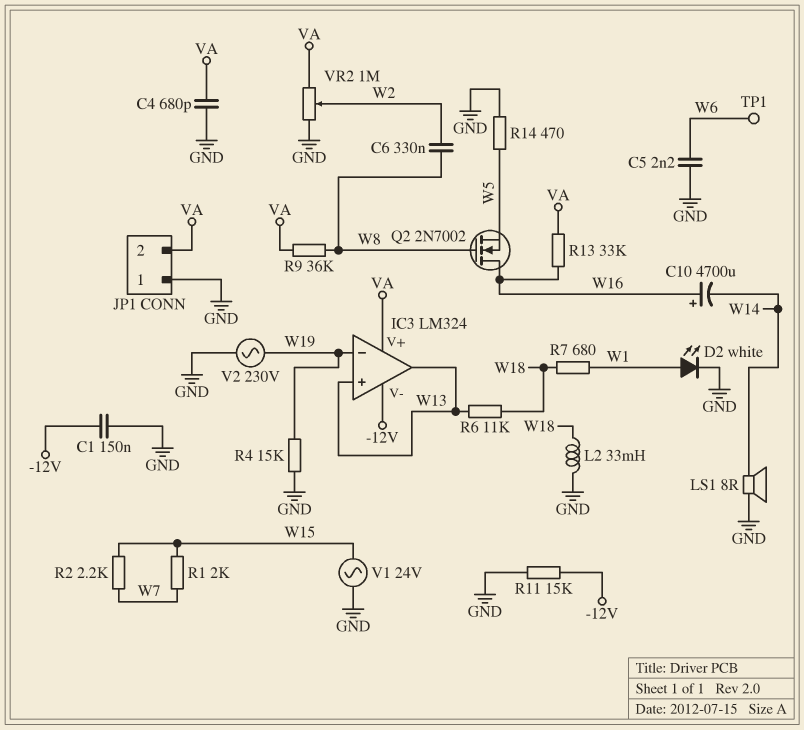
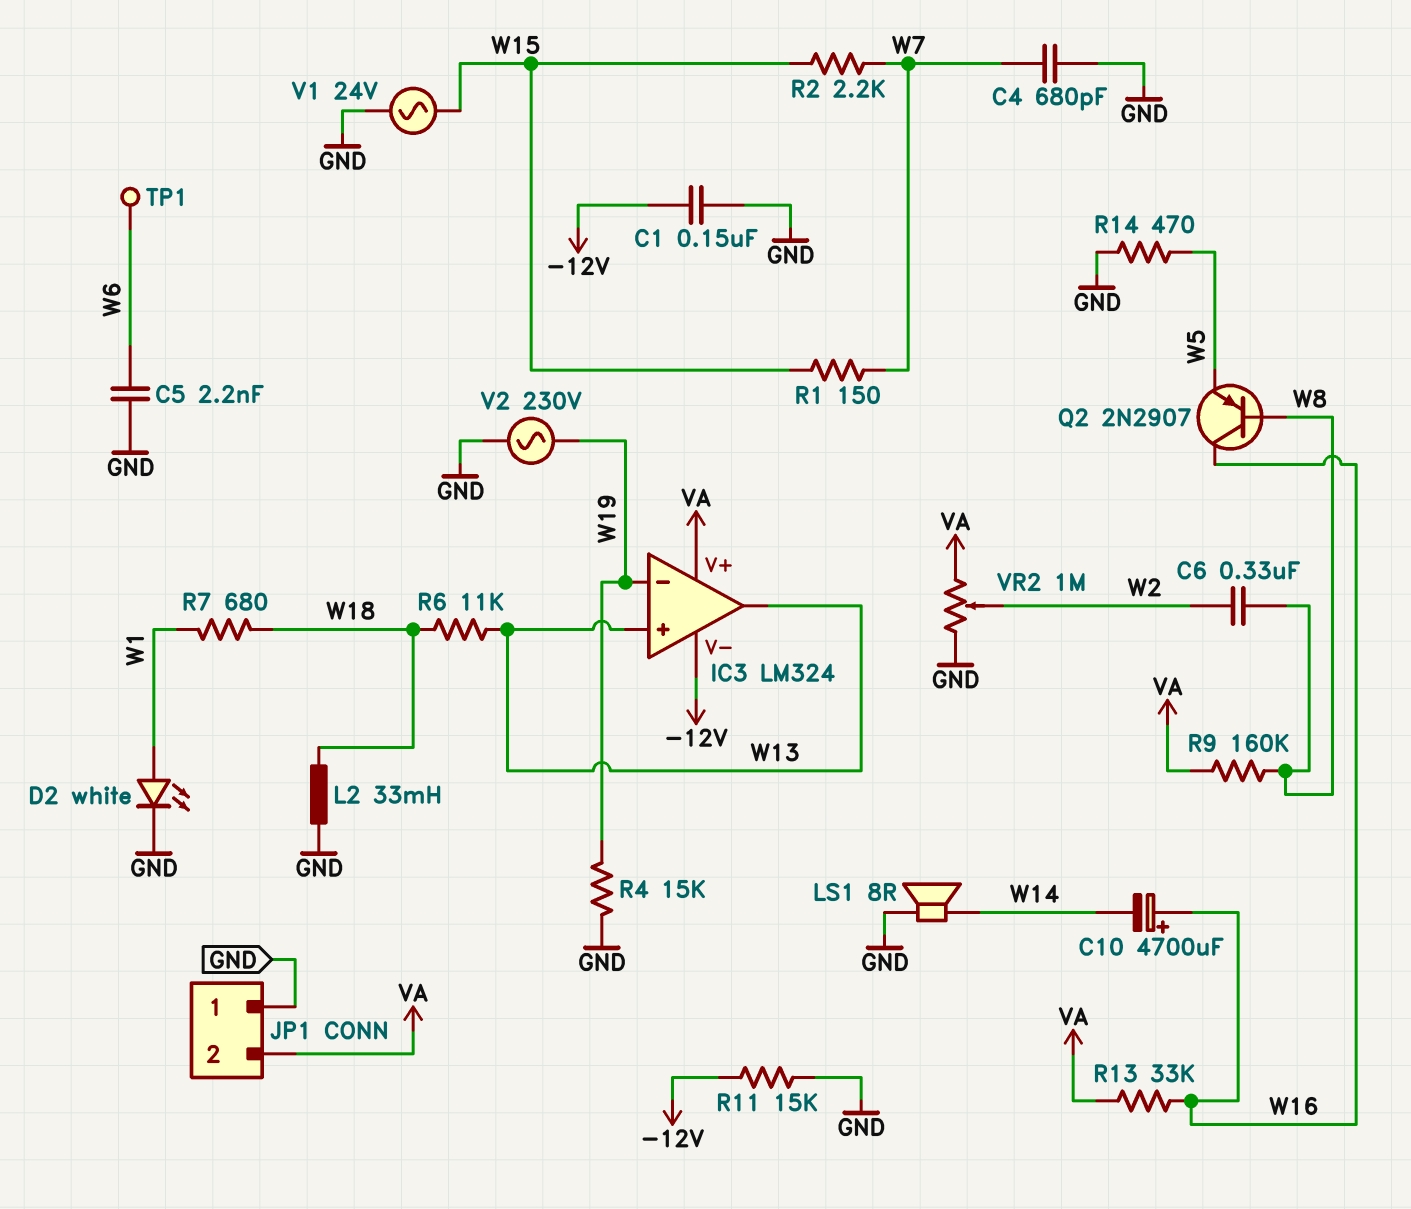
C4: 680pF (GND, VA) -> 680pF (GND, W7)
Q2: NMOS 2N7002 (G W8, D W16, S W5) -> PNP 2N2907 (B W8, C W16, E W5)
R1: 2k (W7, W15) -> 150 (W7, W15)
R9: 36k (VA, W8) -> 160k (VA, W8)

